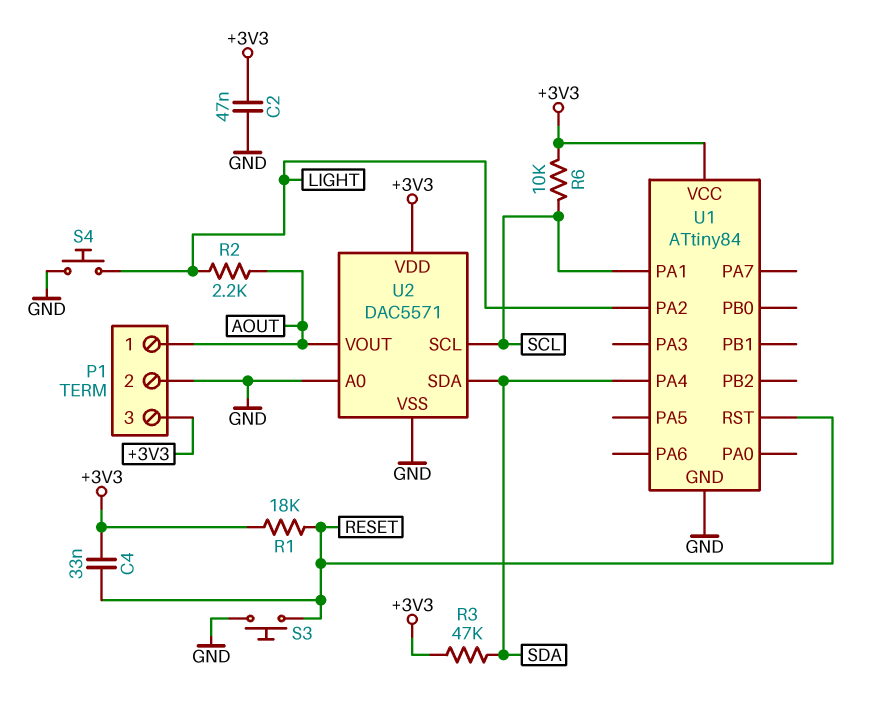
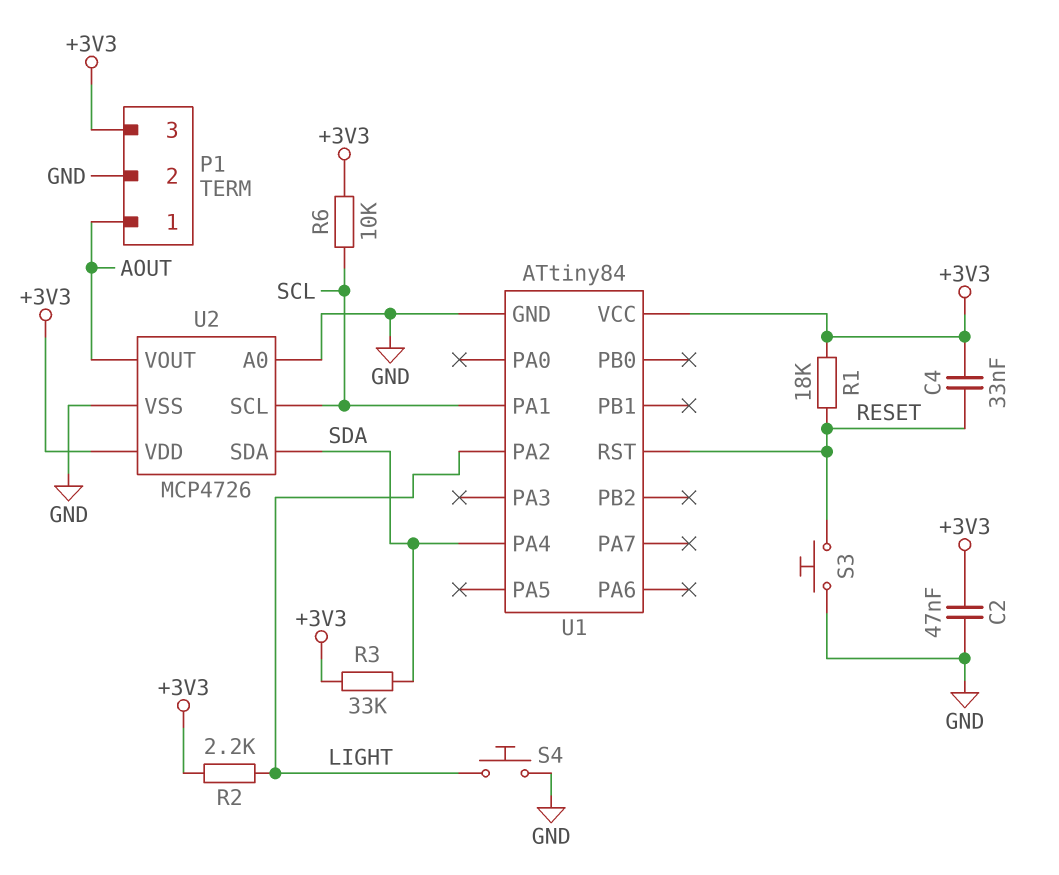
R2: 2.2k (AOUT, LIGHT) -> 2.2k (+3V3, LIGHT)
R3: 47k (+3V3, SDA) -> 33k (+3V3, SDA)
U2: DAC5571 -> MCP4726

